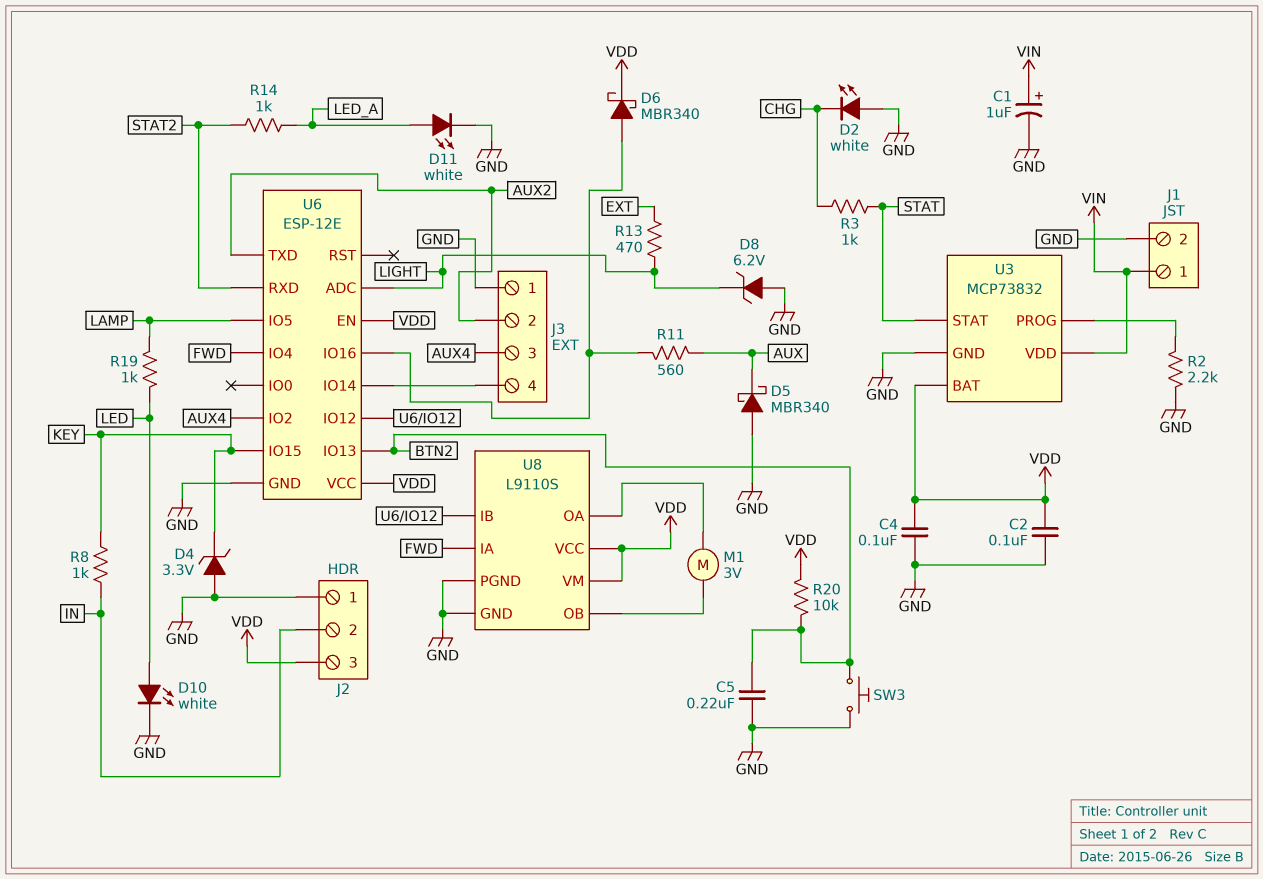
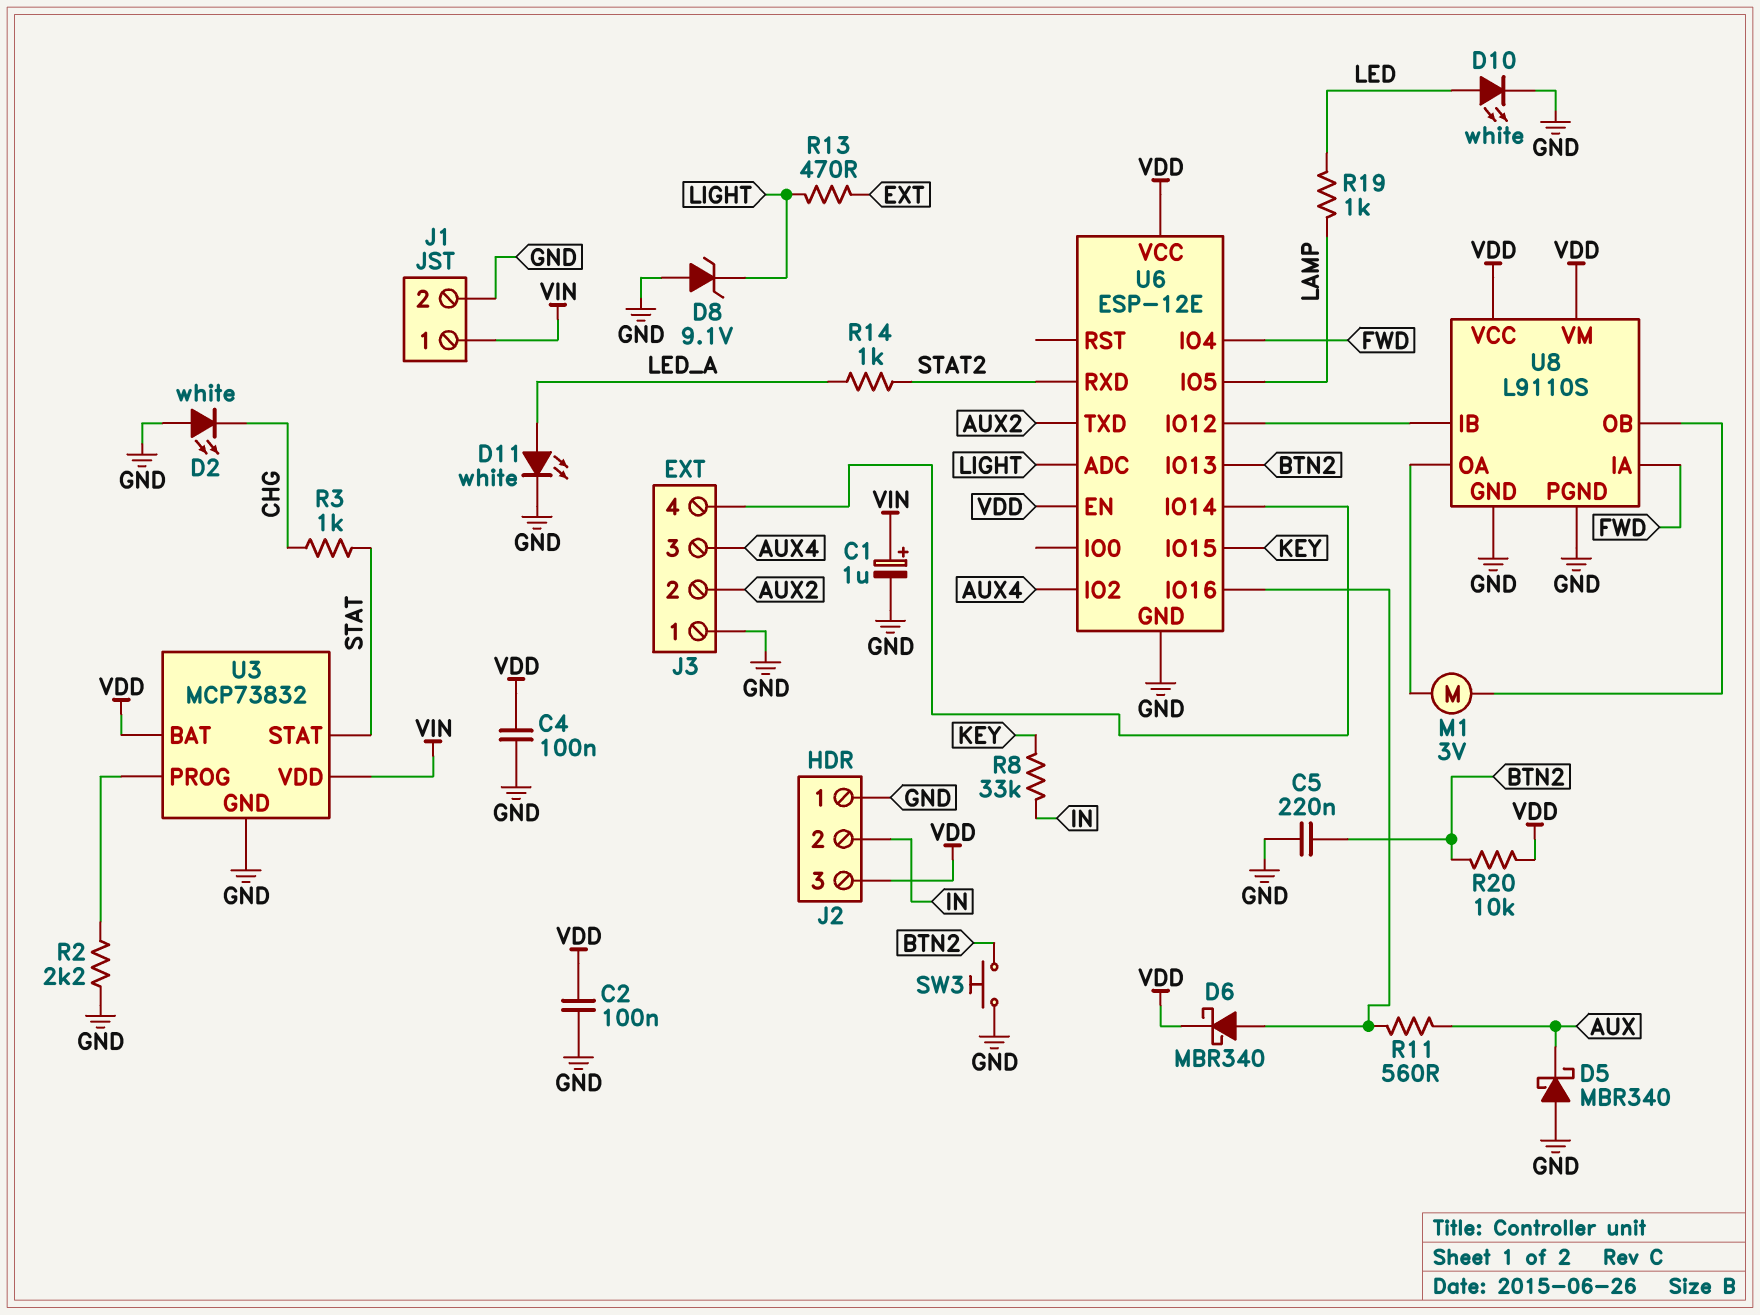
D4: zener 3.3V (A GND, K KEY) -> none
D8: zener 6.2V (A GND, K LIGHT) -> zener 9.1V (A GND, K LIGHT)
R8: 1k (IN, KEY) -> 33k (IN, KEY)

